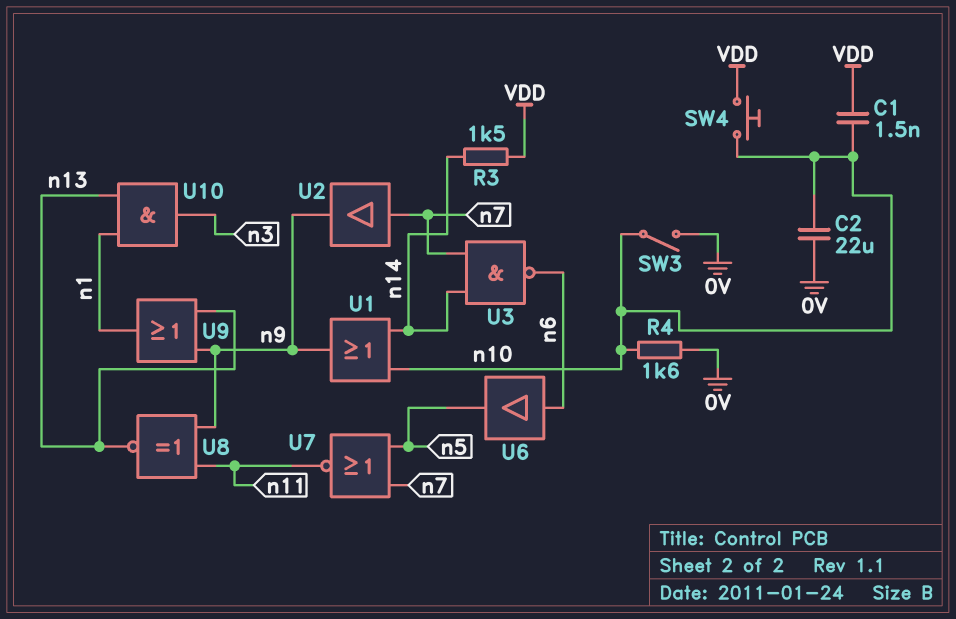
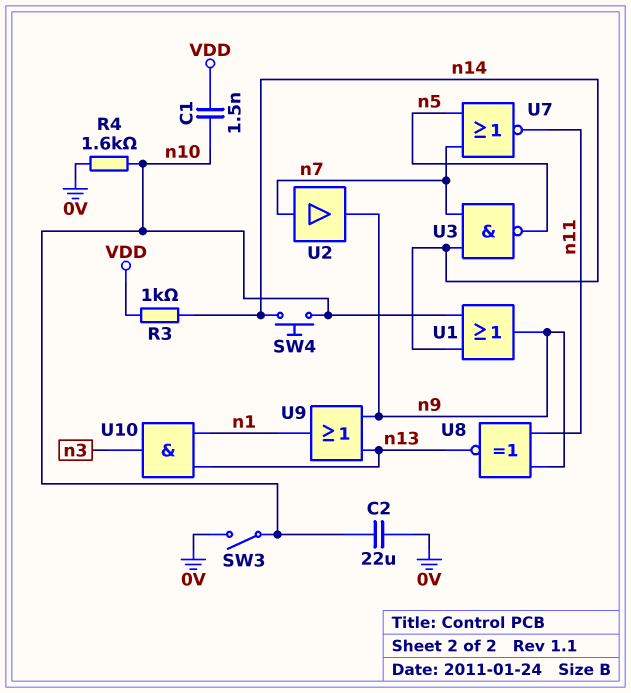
R3: 1.5k (VDD, n14) -> 1k (VDD, n14)
SW4: button (VDD, n10) -> button (n10, n14)
U3: NAND (in n7, in n14, out n6) -> NAND (in n7, in n14, out n5)
U6: buffer (in n6, out n5) -> none

